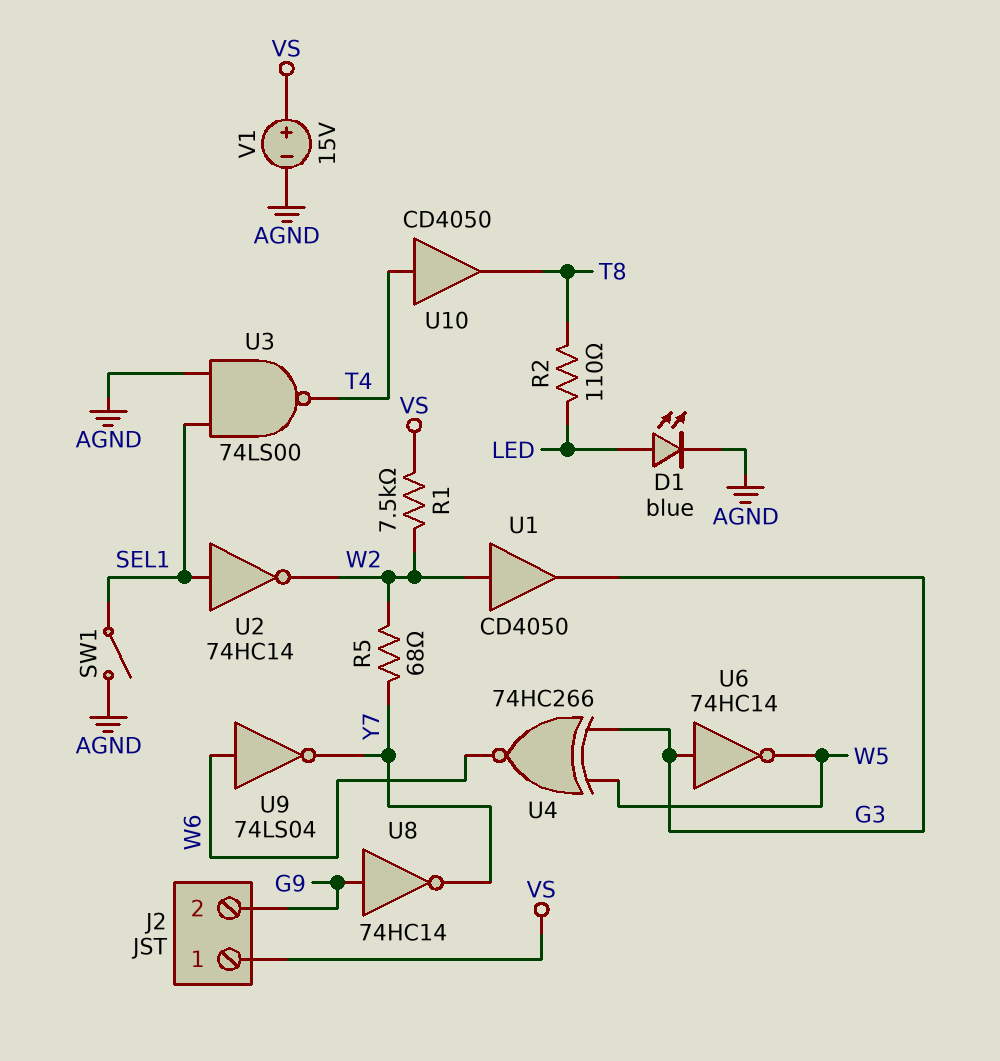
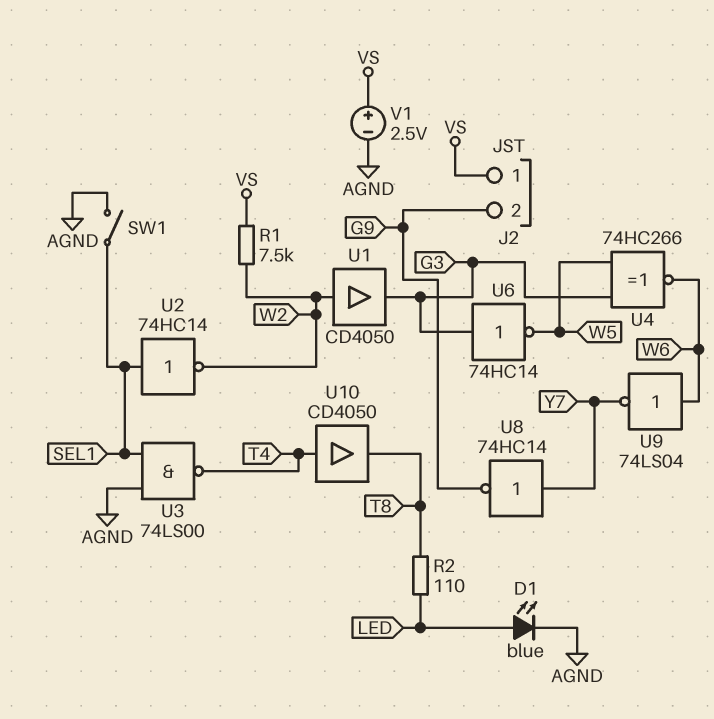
R5: 68 (W2, Y7) -> none
U8: NOT 74HC14 (in G9, out Y7) -> NOT 74HC14 (in Y7, out G9)
V1: 15V (plus VS, minus AGND) -> 2.5V (plus VS, minus AGND)

